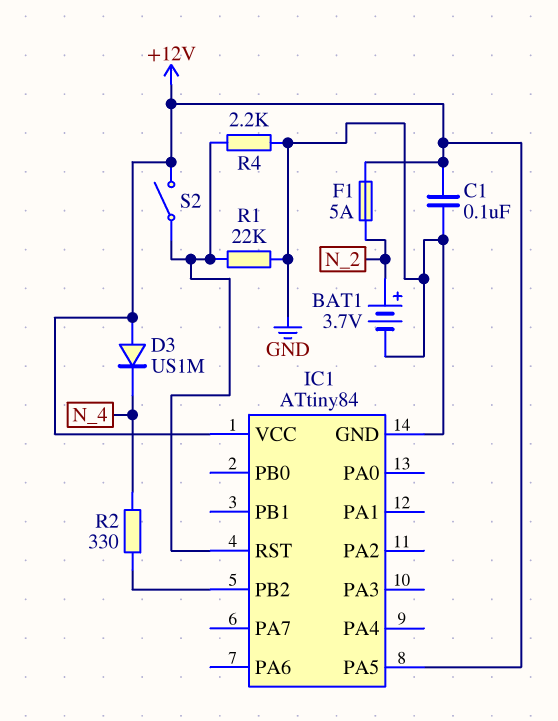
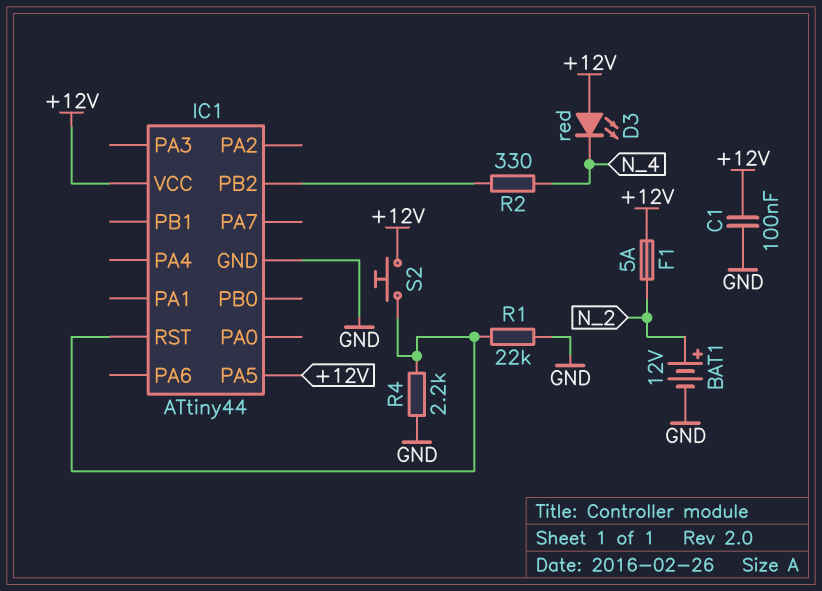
BAT1: 3.7V (plus N_2, minus GND) -> 12V (plus N_2, minus GND)
D3: diode US1M (A +12V, K N_4) -> LED red (A +12V, K N_4)
IC1: ATtiny84 -> ATtiny44
S2: switch (+12V, IC1/RST) -> button (+12V, IC1/RST)

